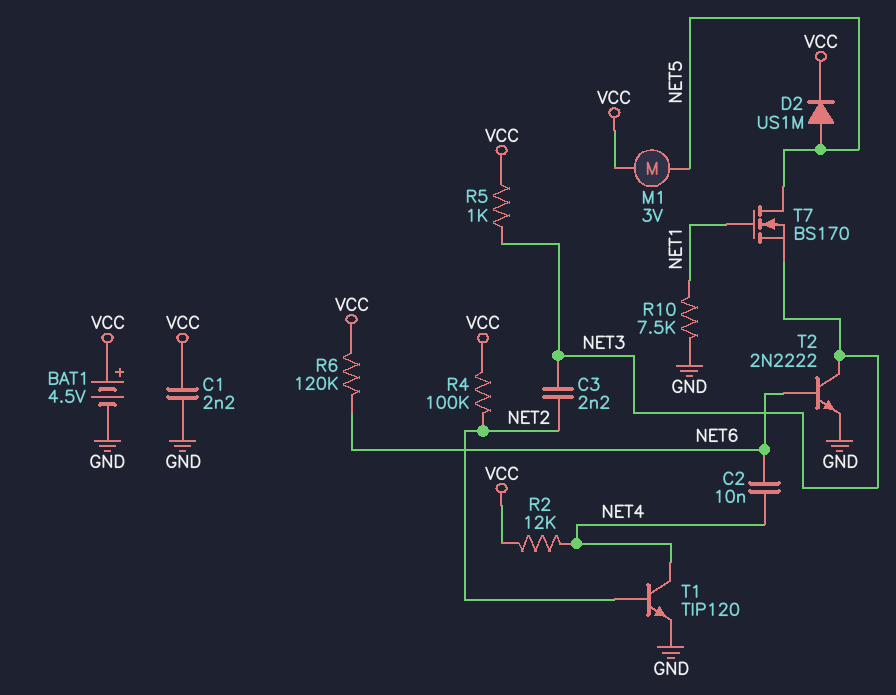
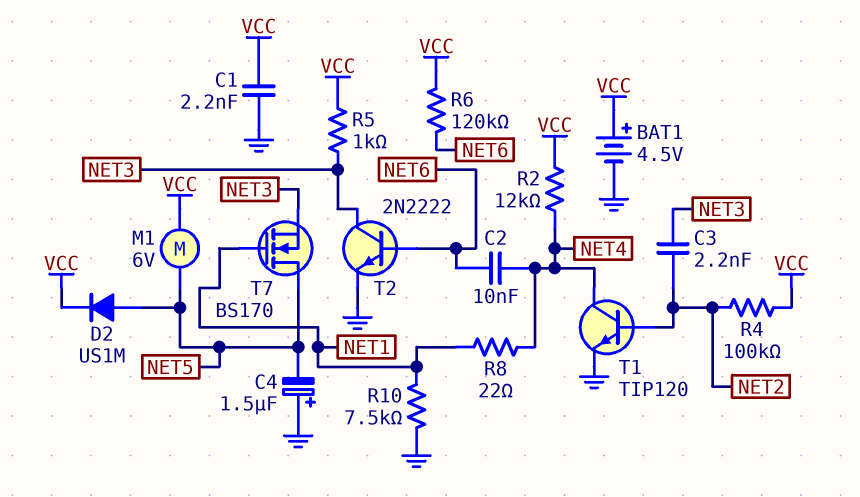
C4: none -> 1.5uF (plus GND, minus NET5)
M1: motor 3V (NET5, VCC) -> motor 6V (NET5, VCC)
R8: none -> 22 (NET1, NET4)

